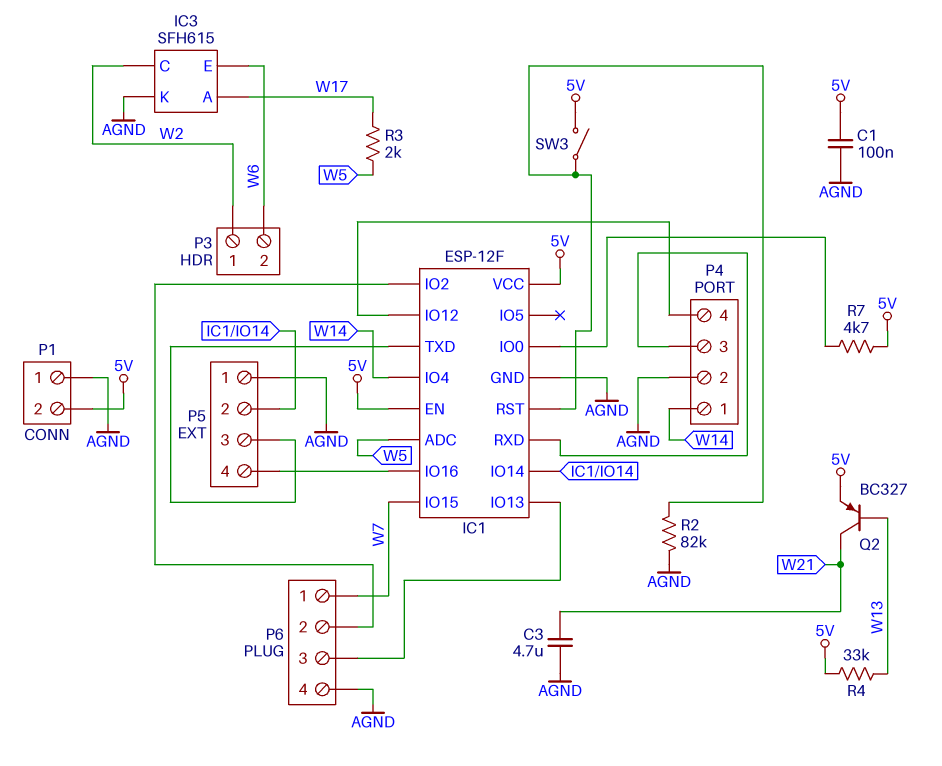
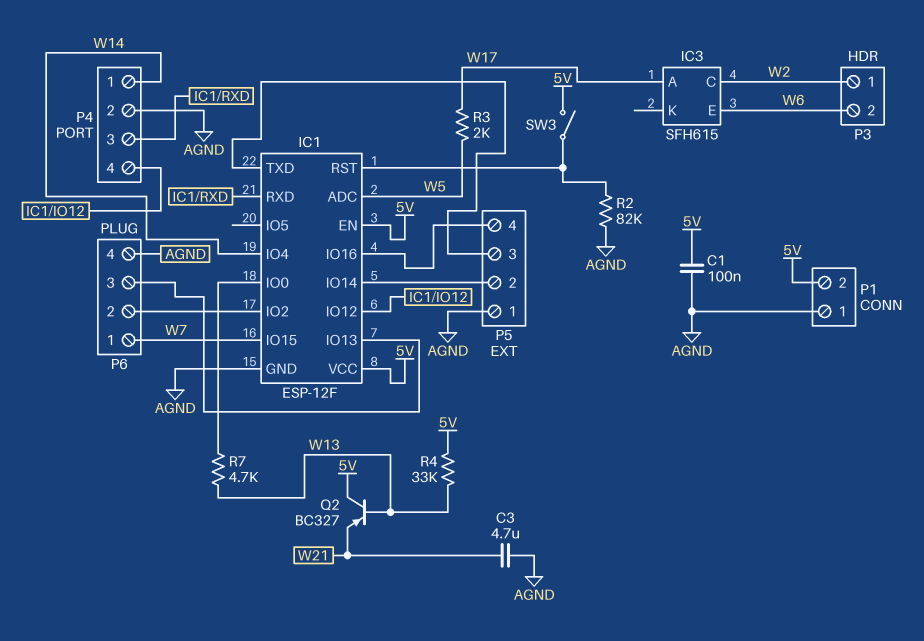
IC3 pin K: AGND -> none
Q2: PNP BC327 (B W13, C W21, E 5V) -> PNP BC327 (B W13, C 5V, E W21)
R7: 4.7k (5V, IC1/IO0) -> 4.7k (IC1/IO0, W13)

